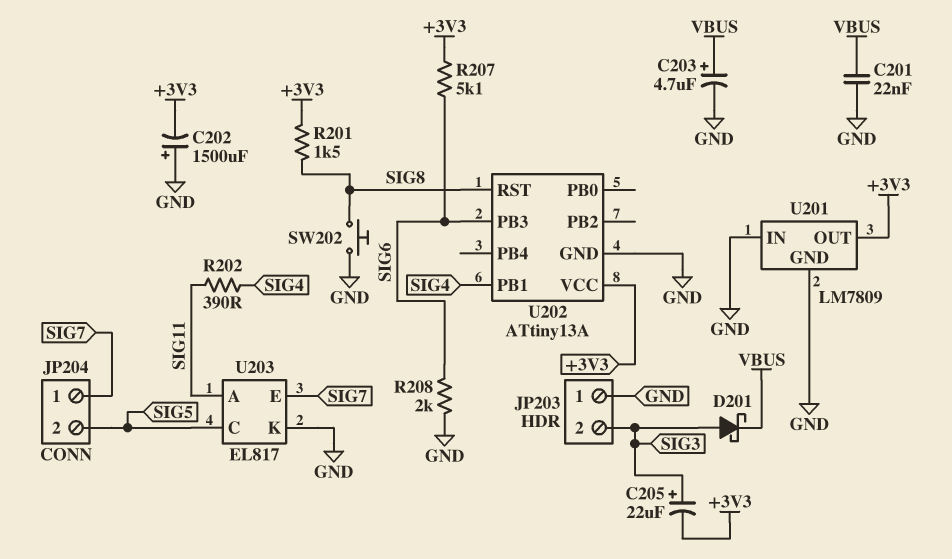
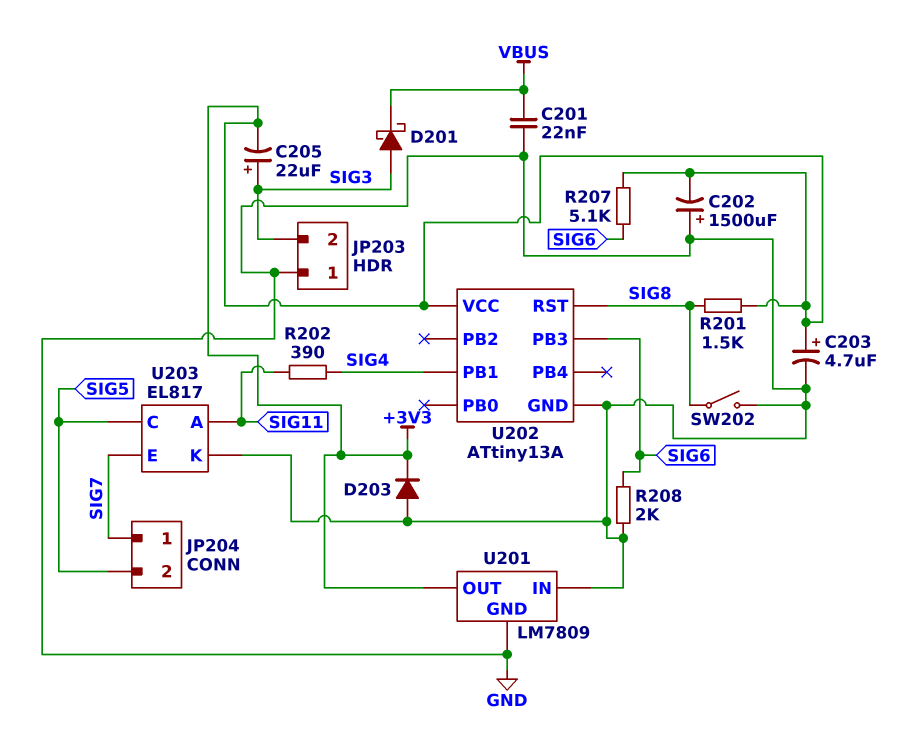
C203: 4.7uF (plus VBUS, minus GND) -> 4.7uF (plus +3V3, minus GND)
D203: none -> diode (A GND, K +3V3)
SW202: button (GND, SIG8) -> switch (GND, SIG8)

